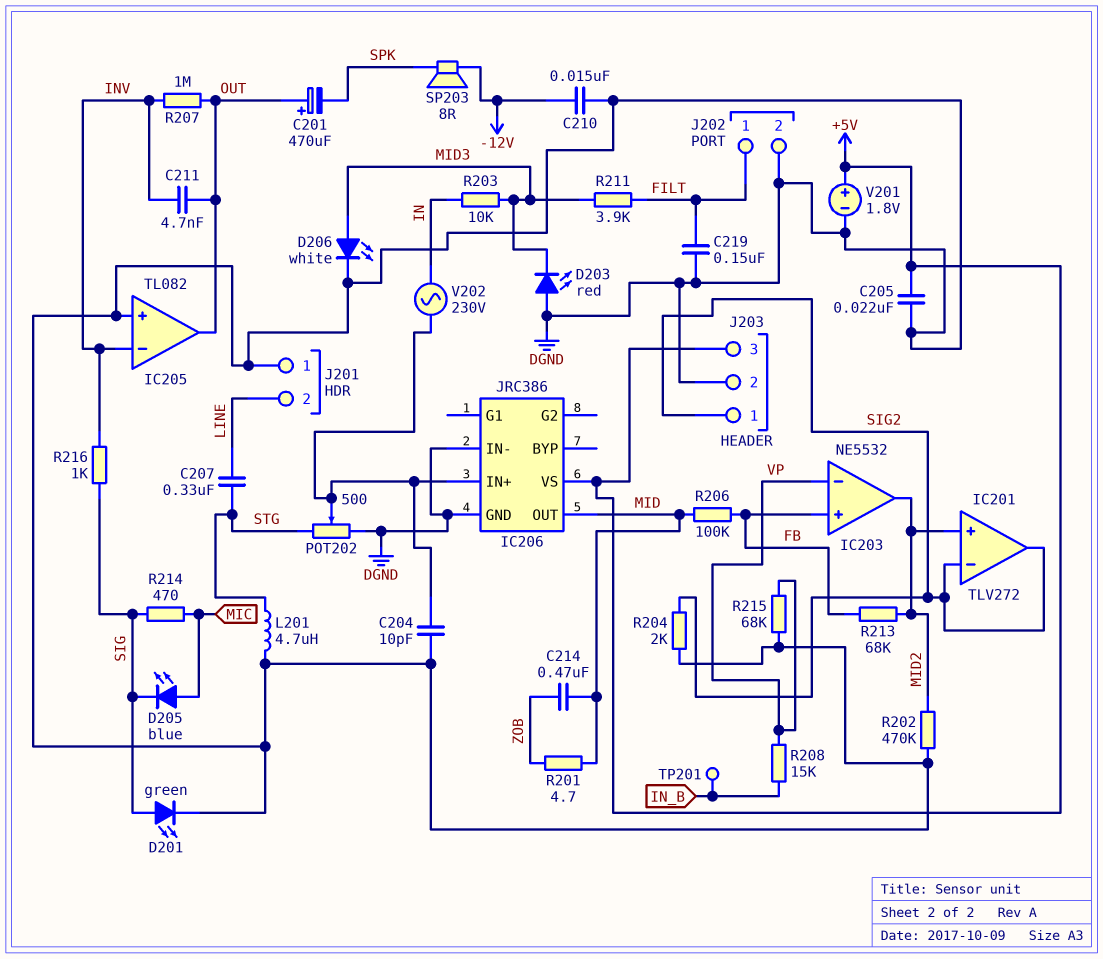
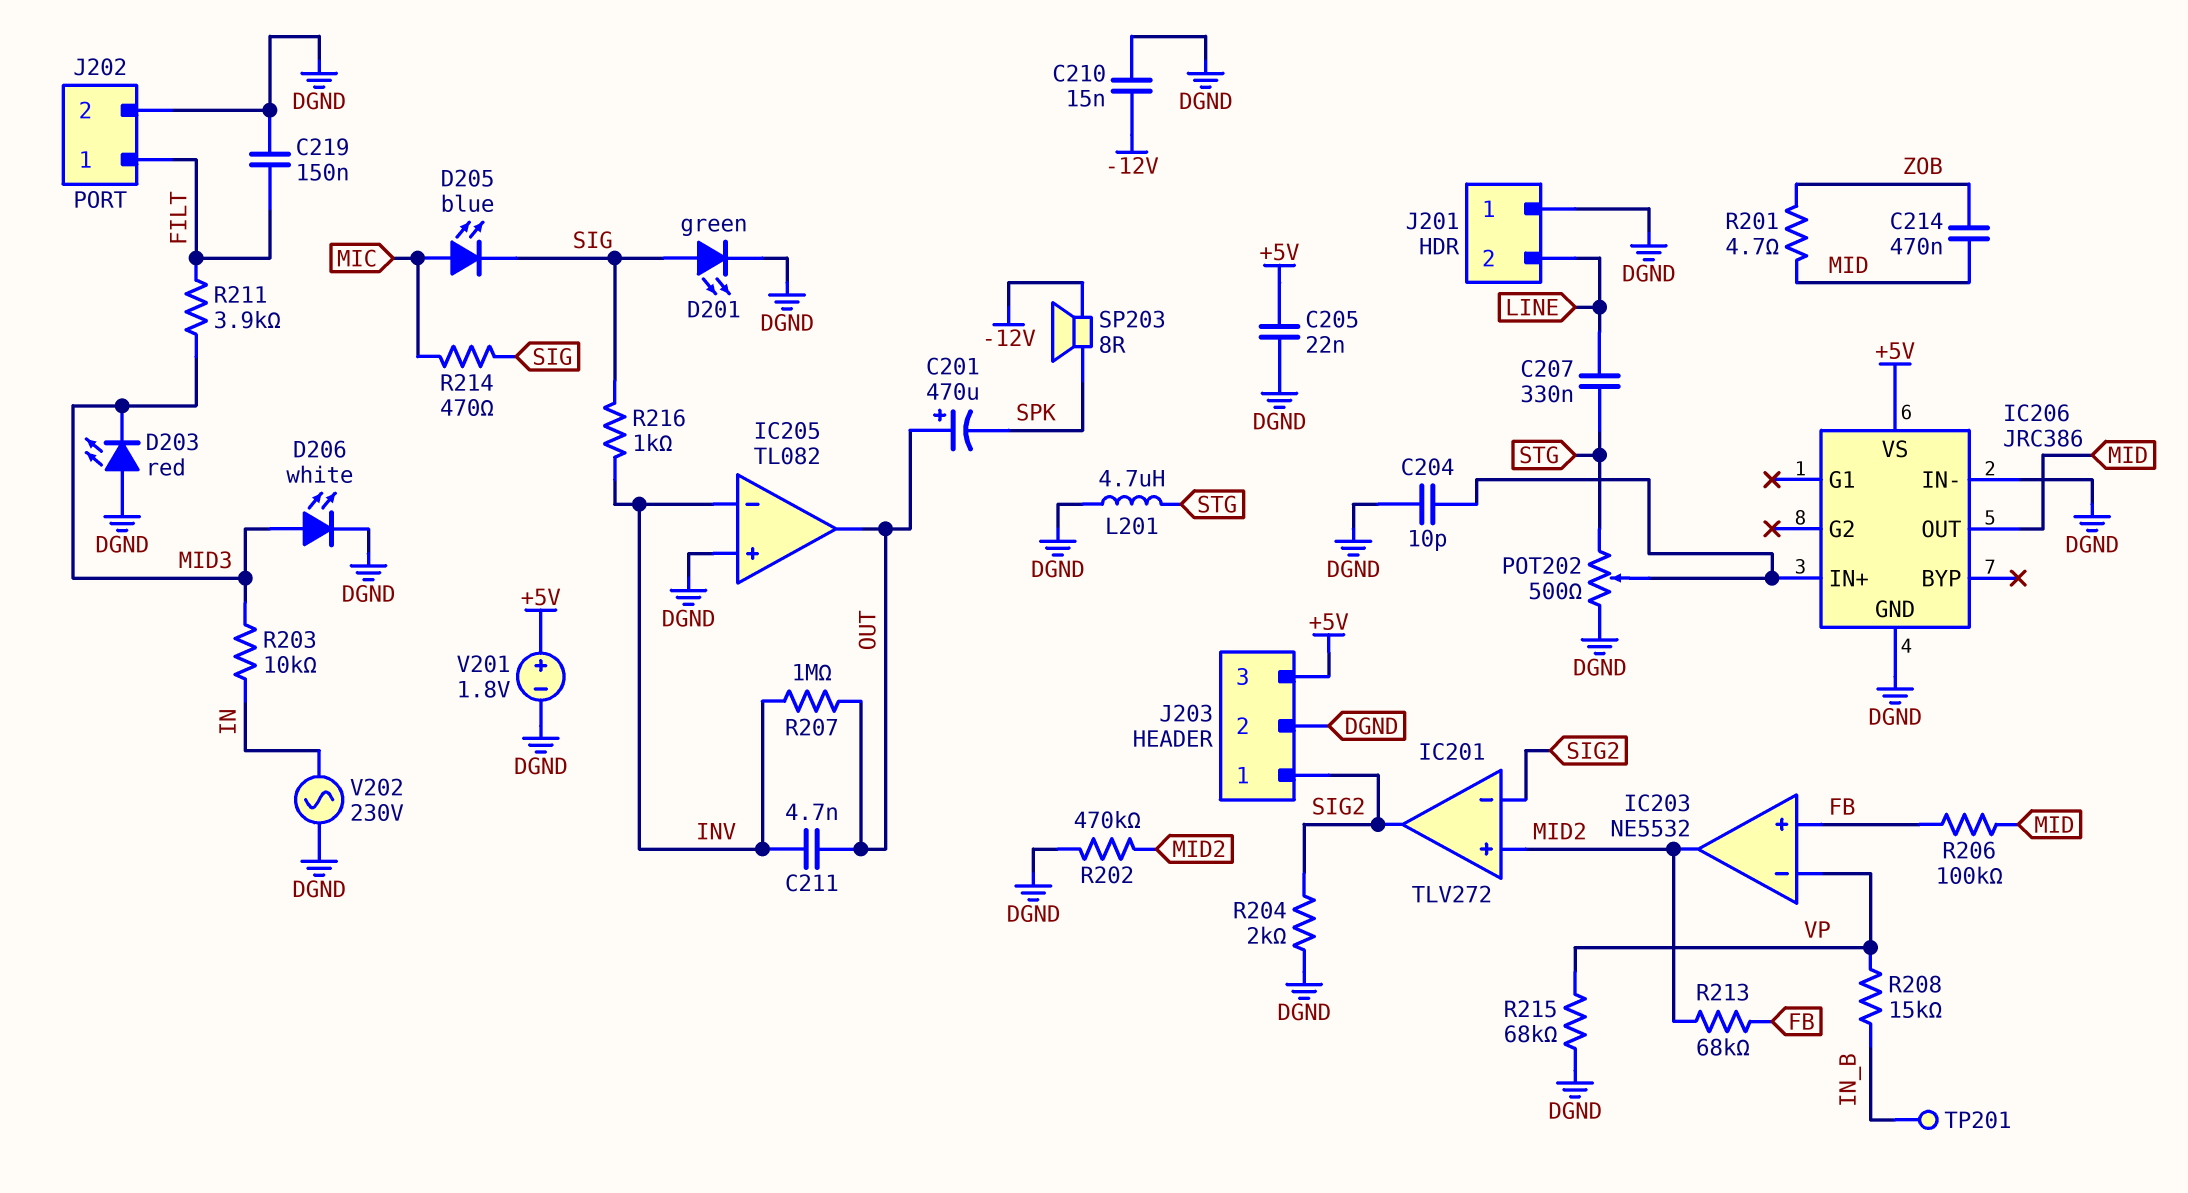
V202: AC 230V (IC206/IN+, IN) -> AC 230V (DGND, IN)

